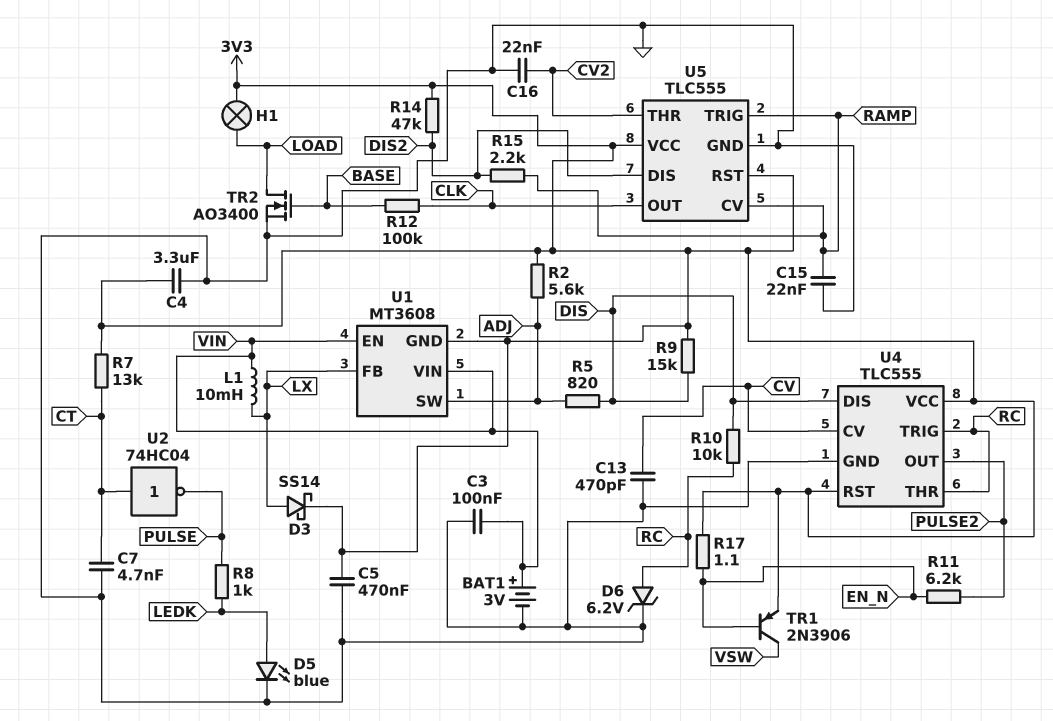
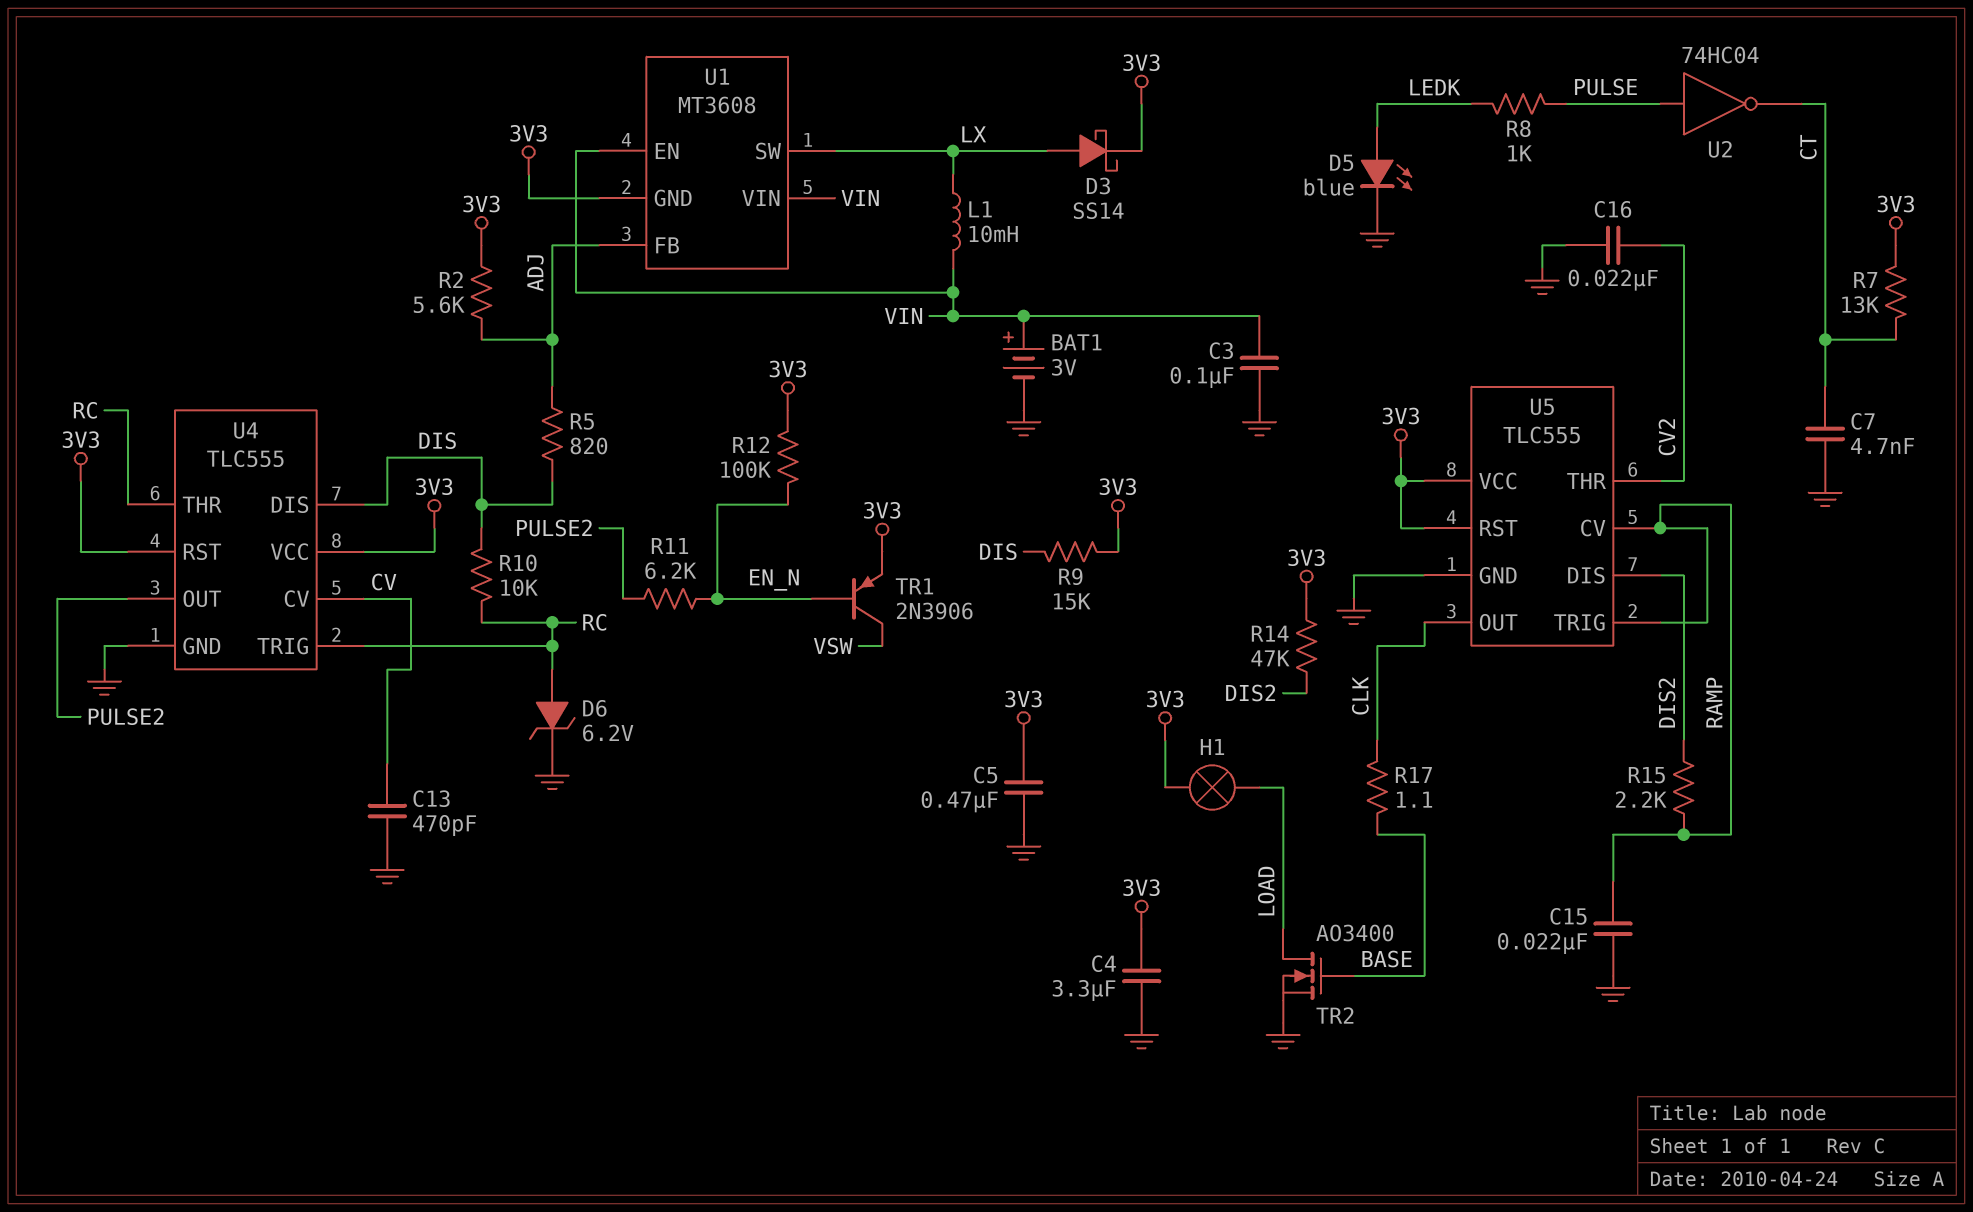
R12: 100k (BASE, CLK) -> 100k (3V3, EN_N)
R17: 1.1 (3V3, EN_N) -> 1.1 (BASE, CLK)
U1 pin FB: LX -> ADJ
U1 pin SW: ADJ -> LX
U2: NOT 74HC04 (in CT, out PULSE) -> NOT 74HC04 (in PULSE, out CT)

